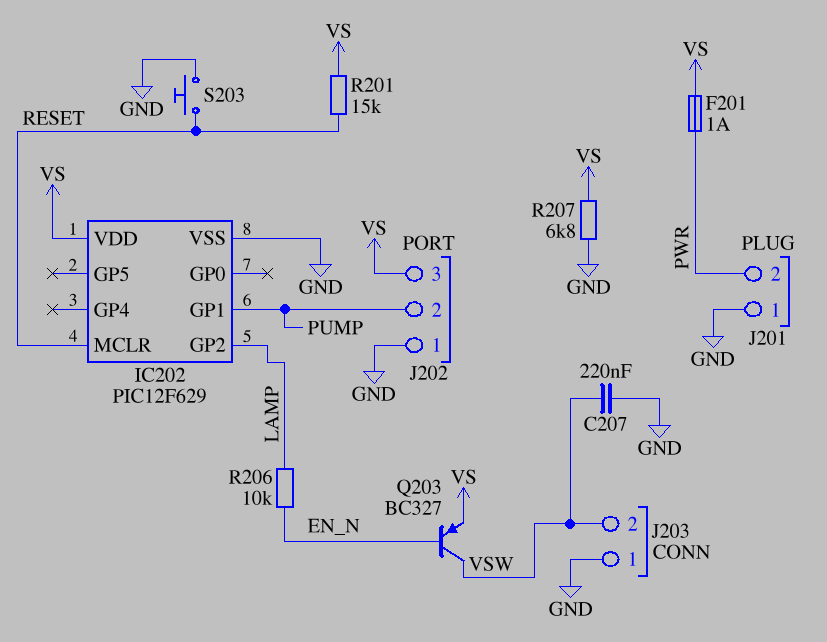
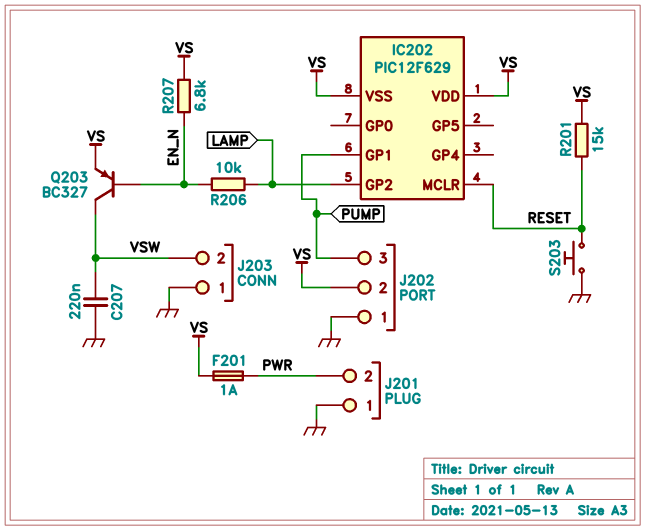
IC202 pin VSS: GND -> VS
J202 pin 2: PUMP -> VS
J202 pin 3: VS -> PUMP
R207: 6.8k (GND, VS) -> 6.8k (EN_N, VS)

